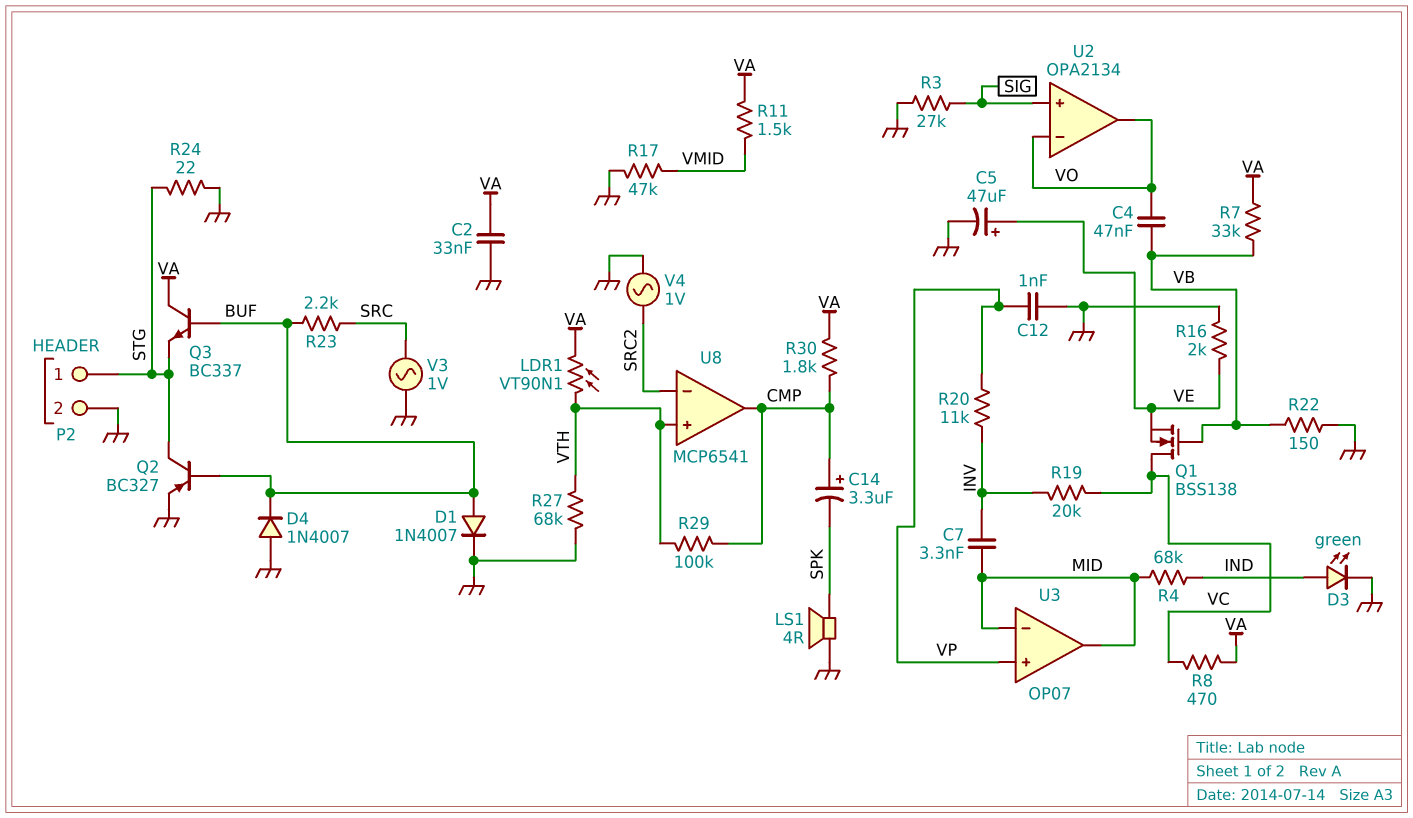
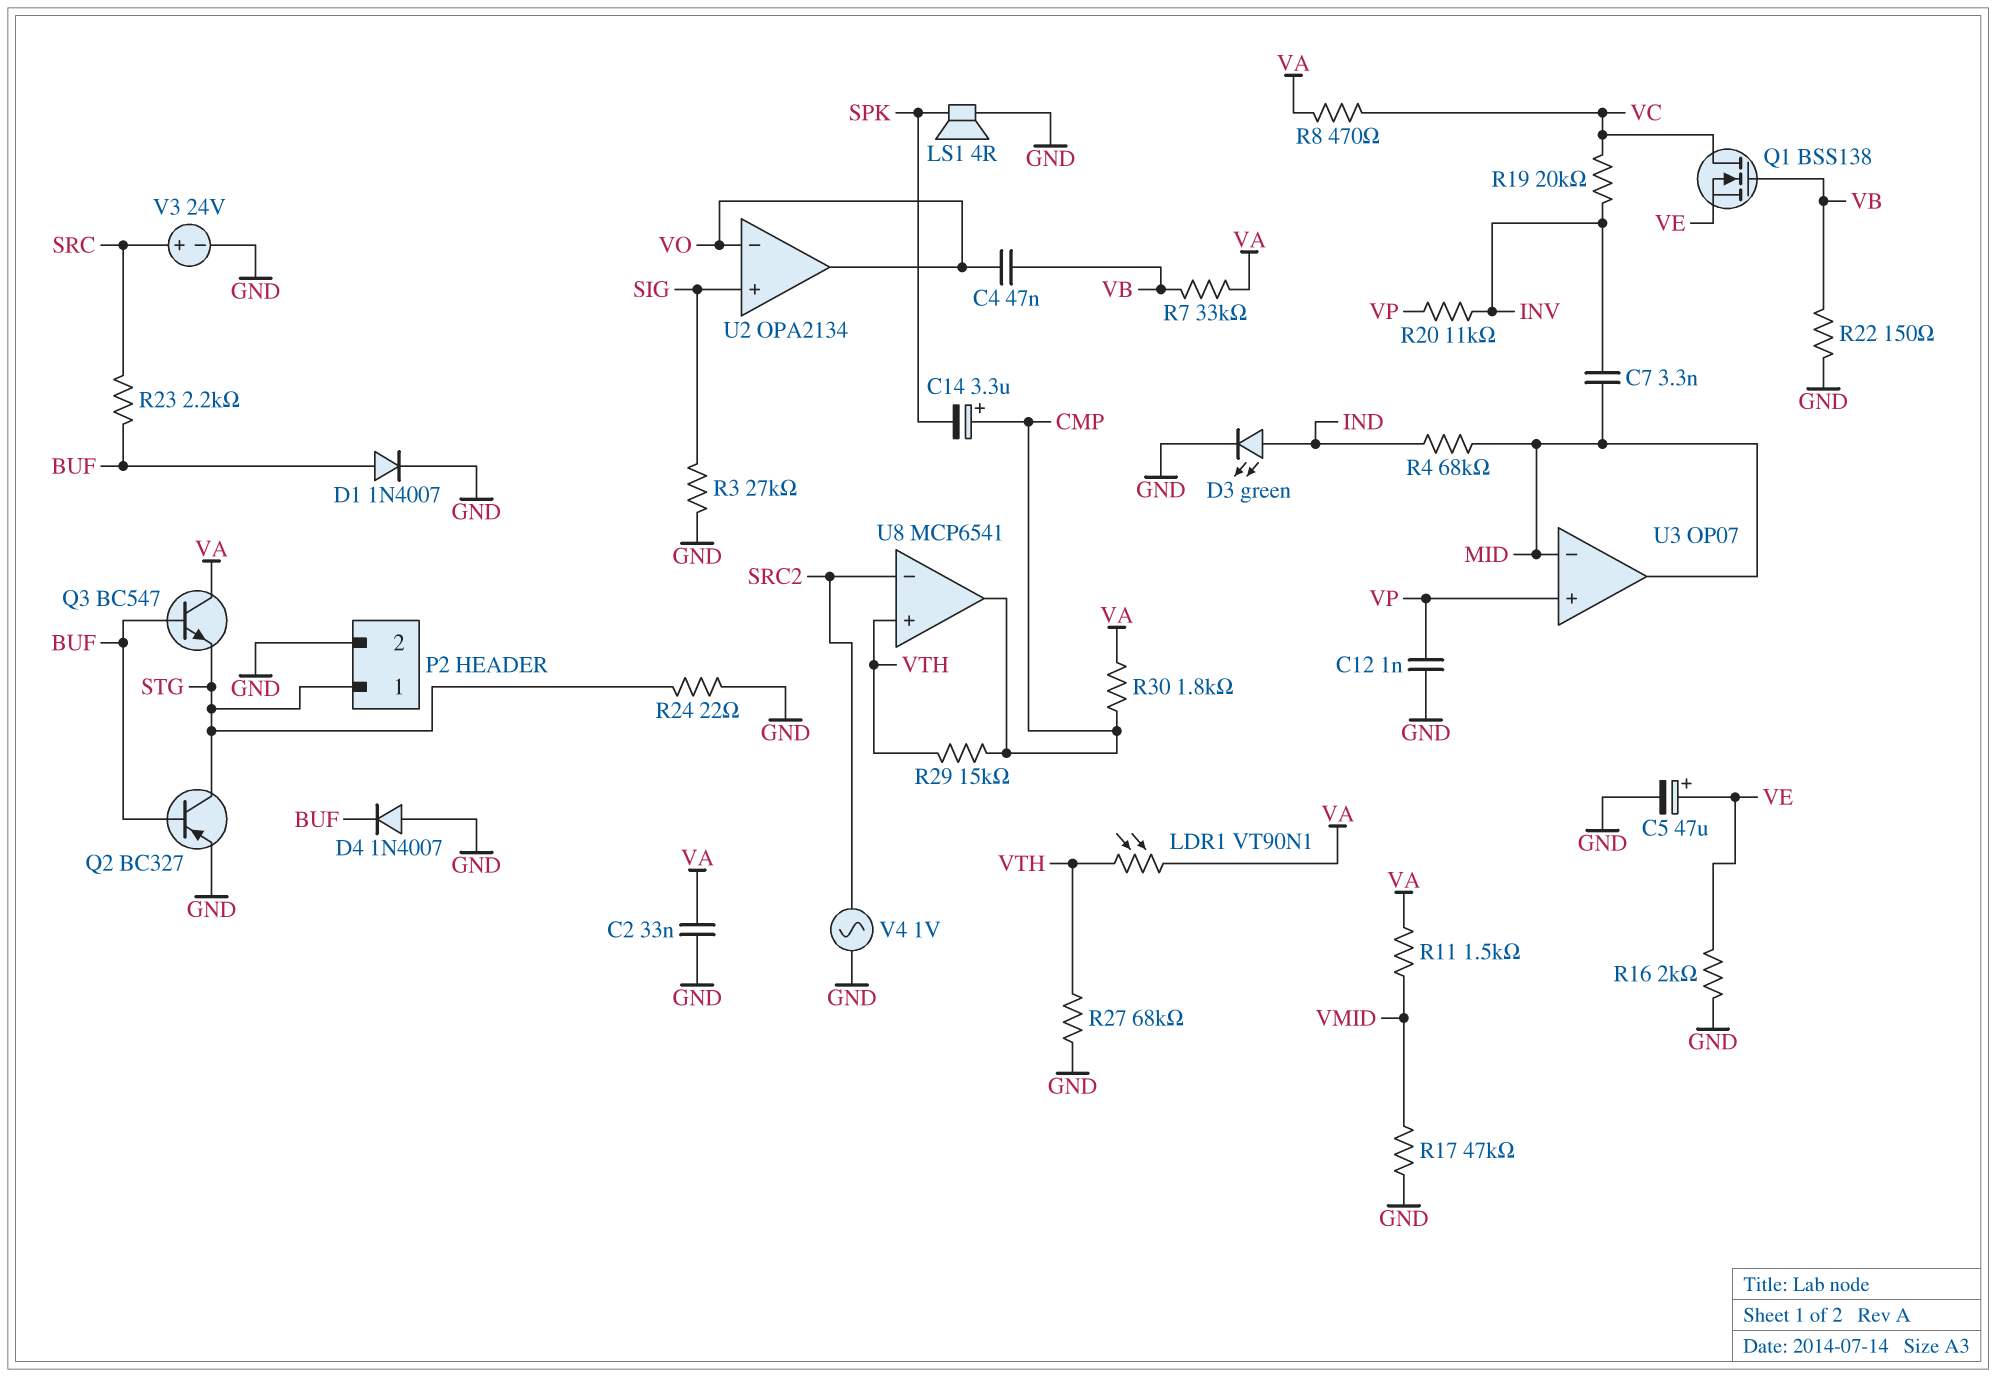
Q3: NPN BC337 (B BUF, C VA, E STG) -> NPN BC547 (B BUF, C VA, E STG)
R29: 100k (CMP, VTH) -> 15k (CMP, VTH)
V3: AC 1V (GND, SRC) -> 24V (plus SRC, minus GND)

